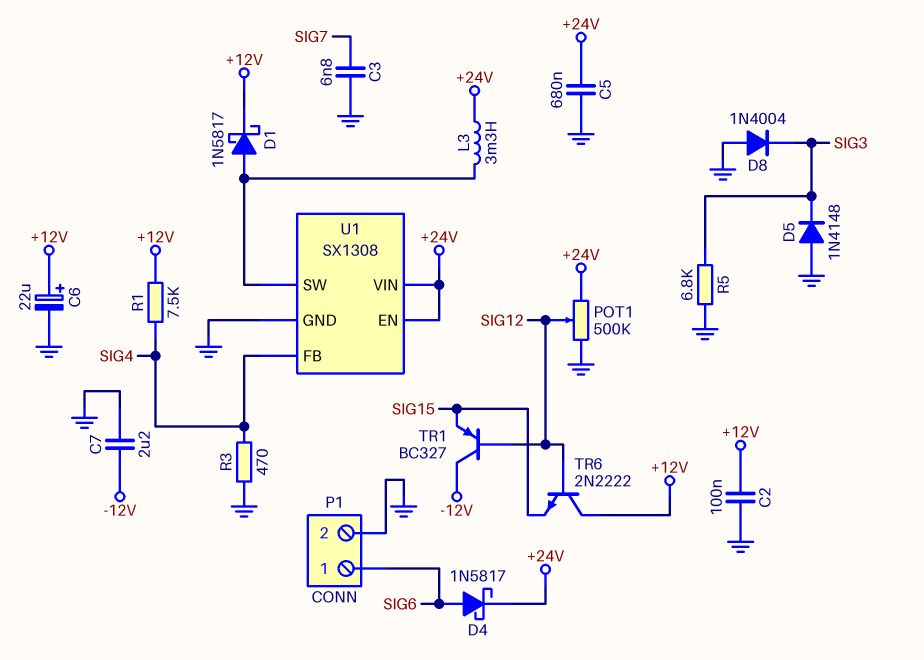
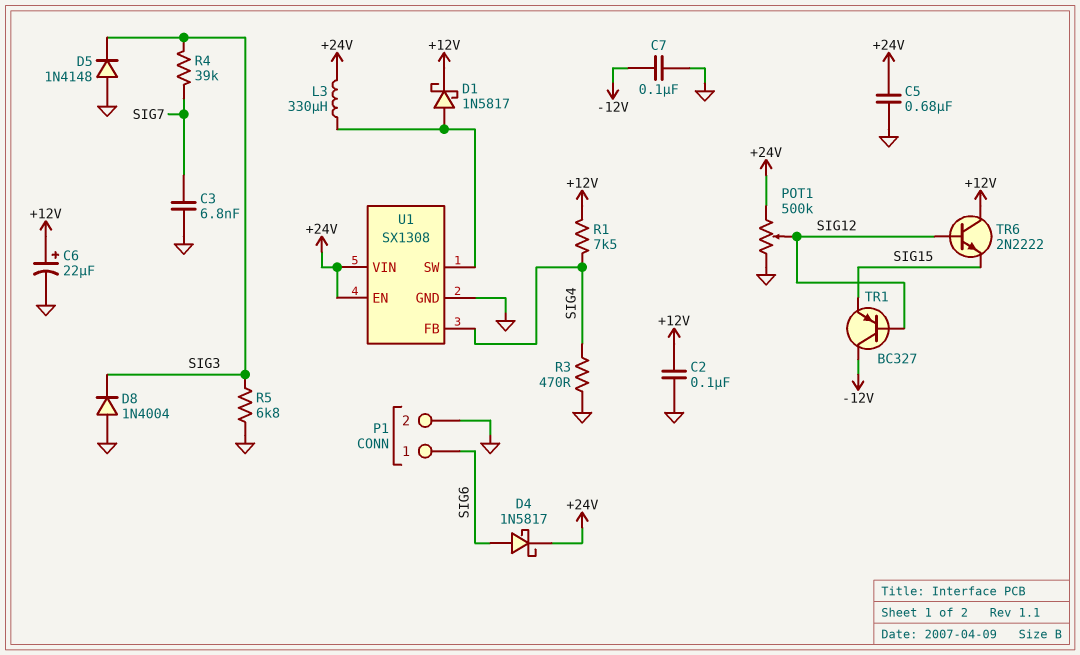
C7: 2.2uF (-12V, GND) -> 100nF (-12V, GND)
L3: 3.3mH (+24V, U1/SW) -> 330uH (+24V, U1/SW)
R4: none -> 39k (SIG3, SIG7)

